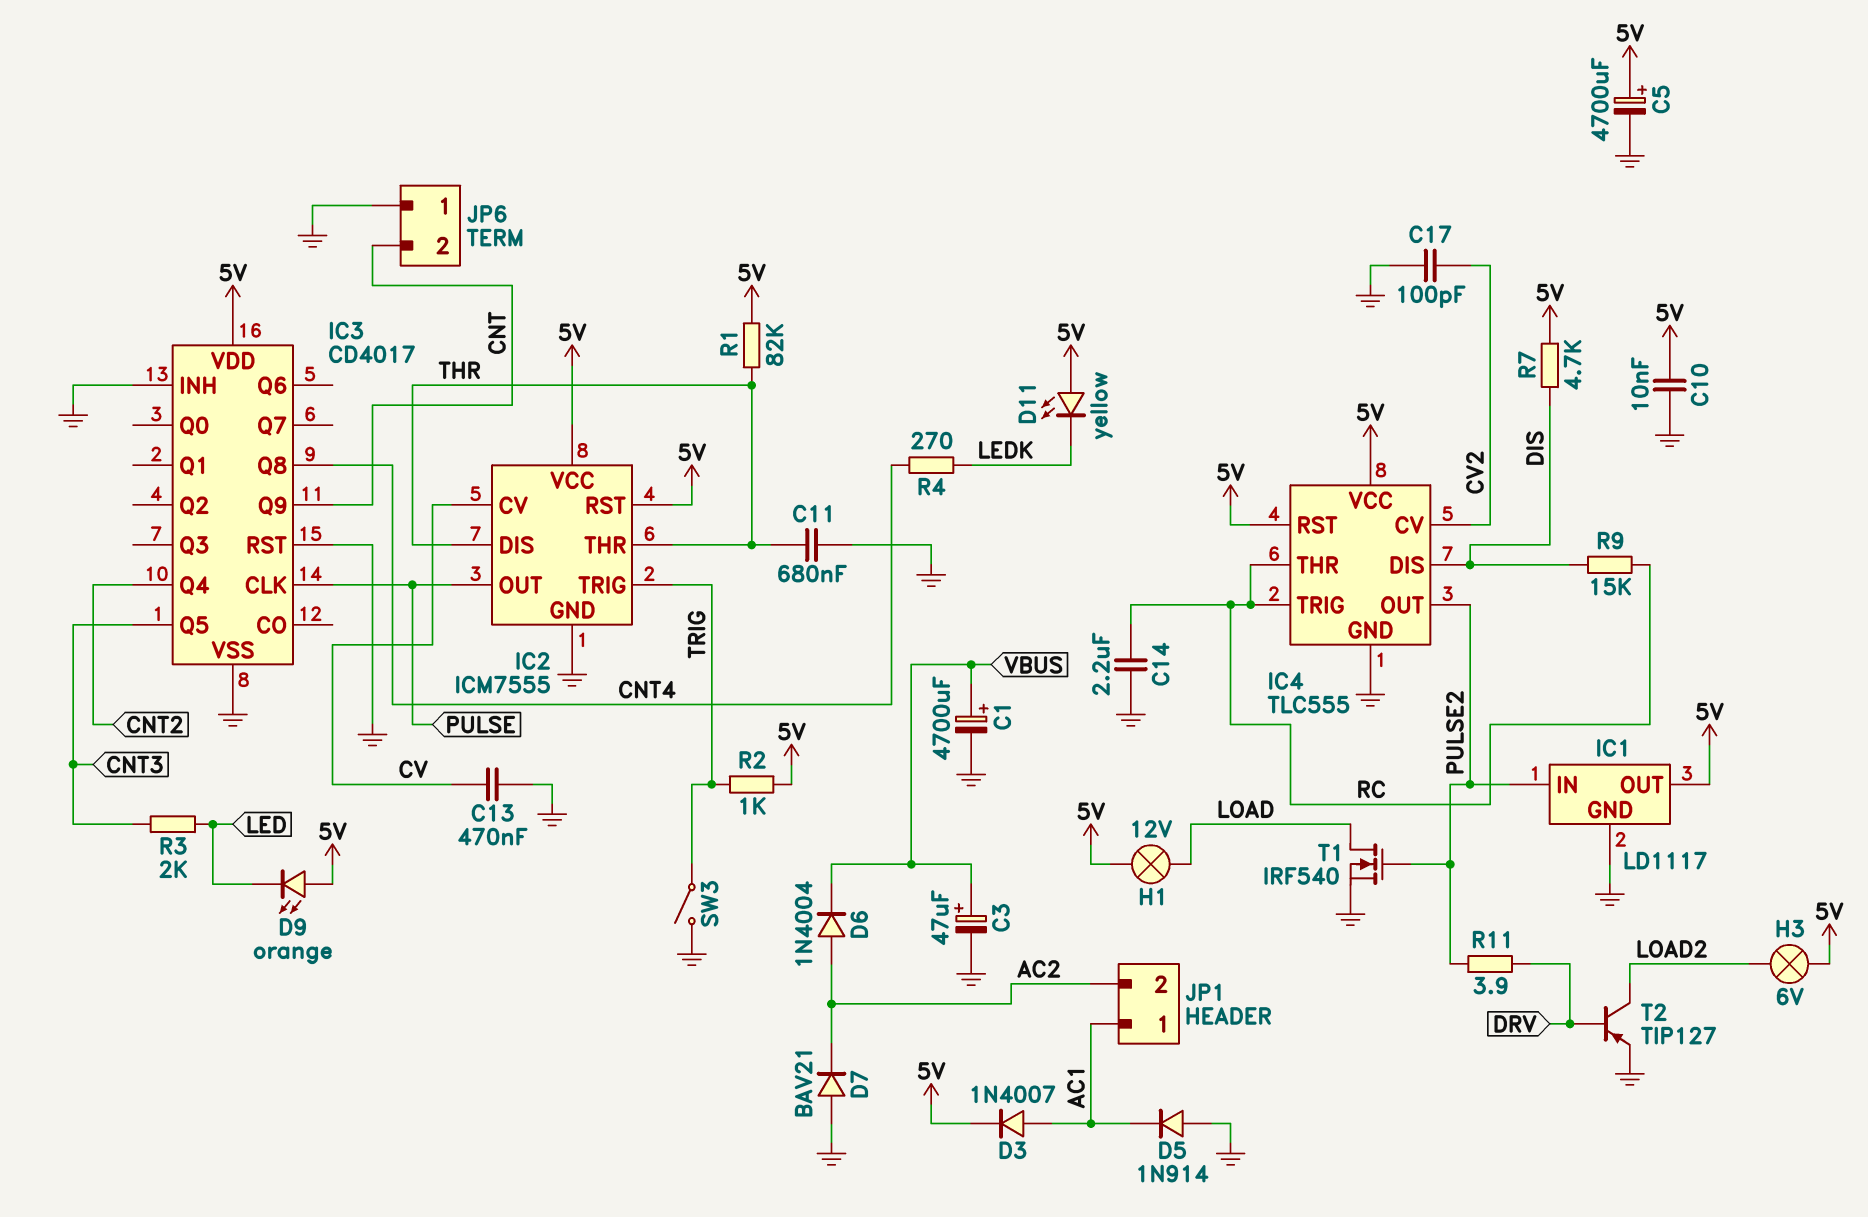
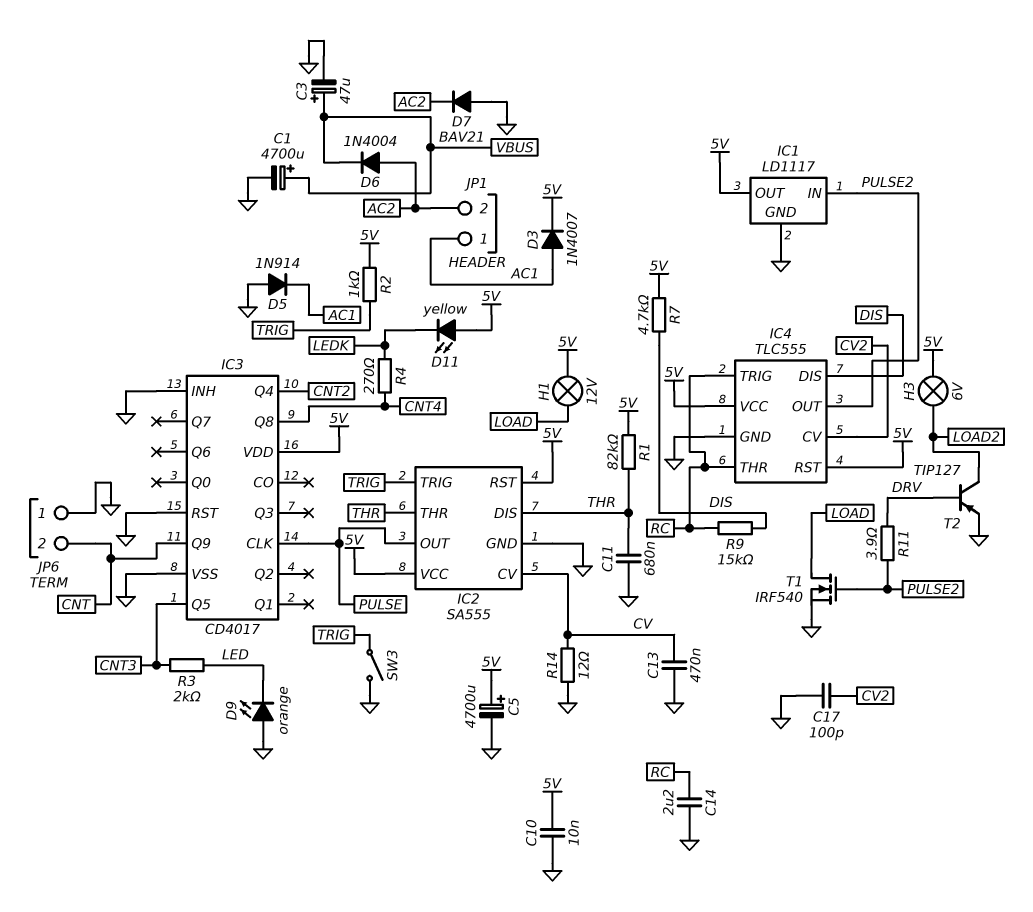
D9: LED orange (A 5V, K LED) -> LED orange (A GND, K LED)
IC2: ICM7555 -> SA555
R14: none -> 12 (CV, GND)

